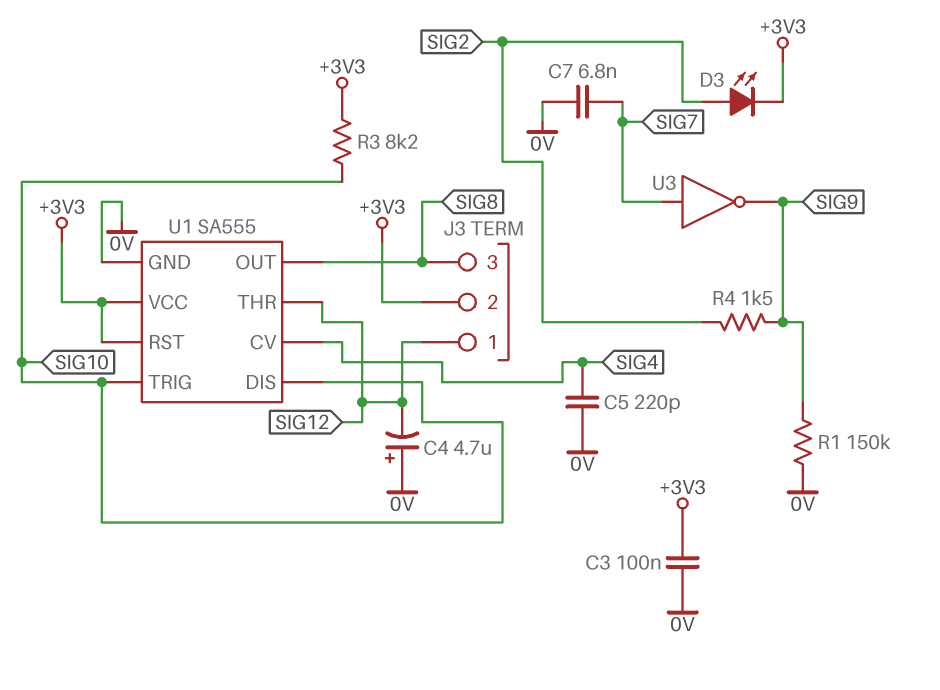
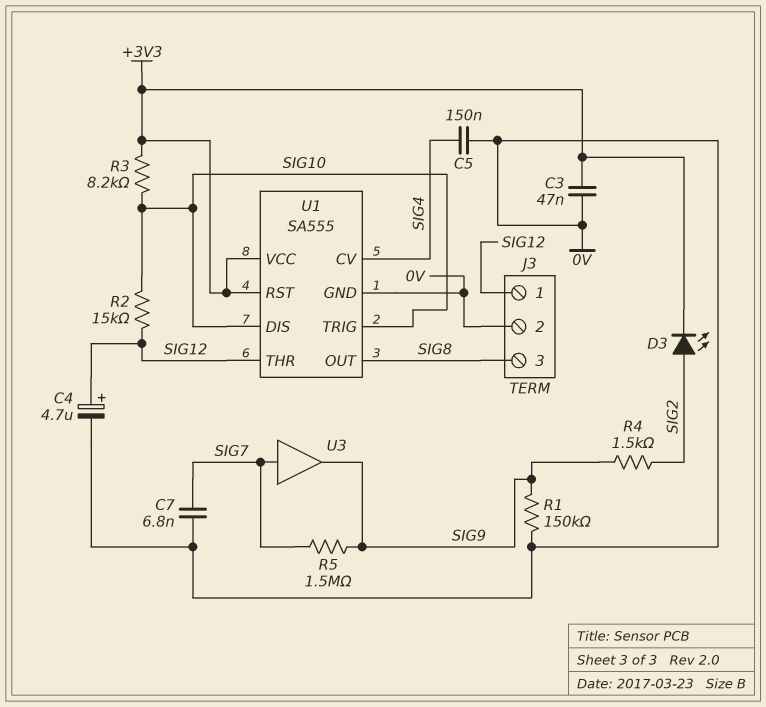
C3: 100nF (+3V3, 0V) -> 47nF (+3V3, 0V)
C4: 4.7uF (plus 0V, minus SIG12) -> 4.7uF (plus SIG12, minus 0V)
C5: 220pF (0V, SIG4) -> 150nF (0V, SIG4)
J3 pin 2: +3V3 -> 0V
R2: none -> 15k (SIG10, SIG12)
R5: none -> 1.5M (SIG7, SIG9)
U3: NOT (in SIG7, out SIG9) -> buffer (in SIG7, out SIG9)

